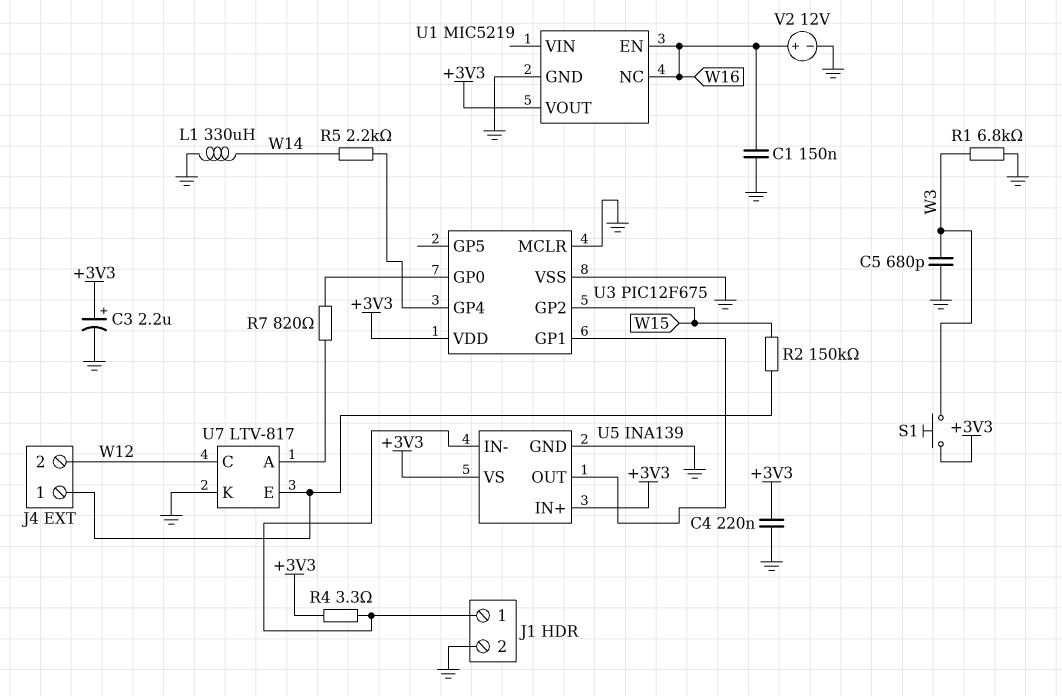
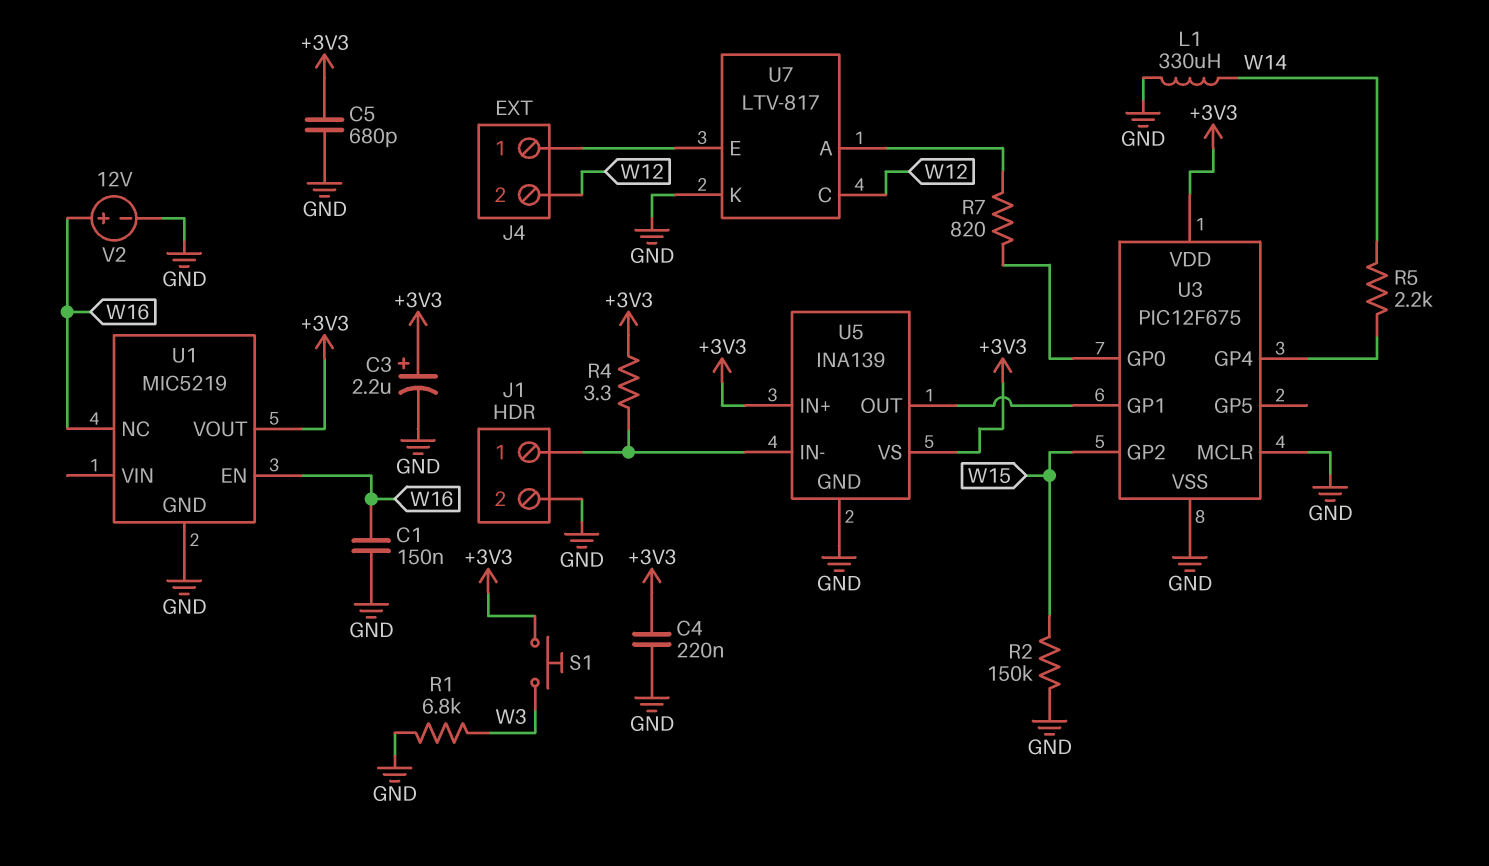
C5: 680pF (GND, W3) -> 680pF (+3V3, GND)
R2: 150k (J4/1, W15) -> 150k (GND, W15)

